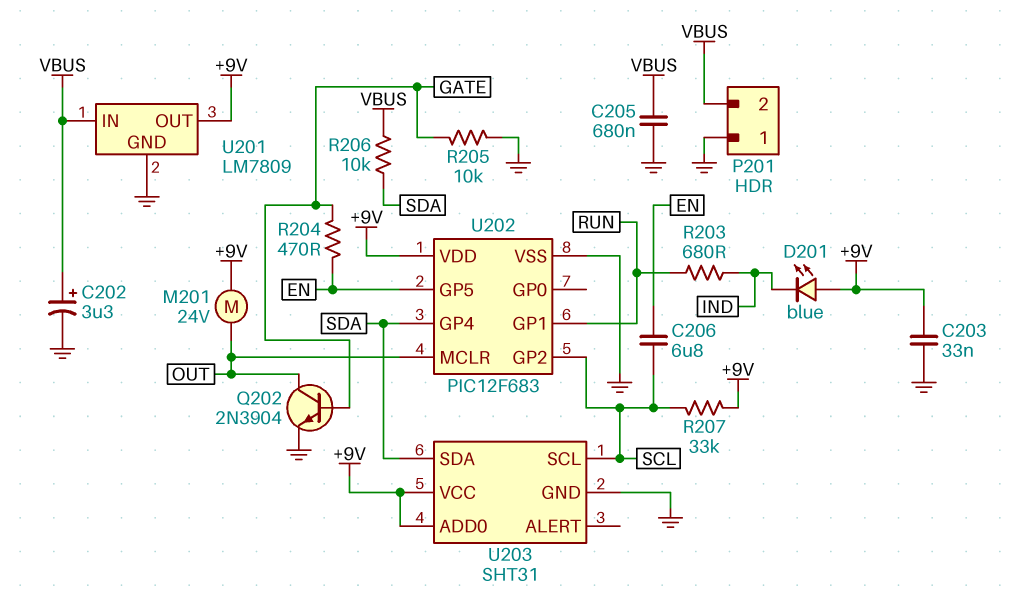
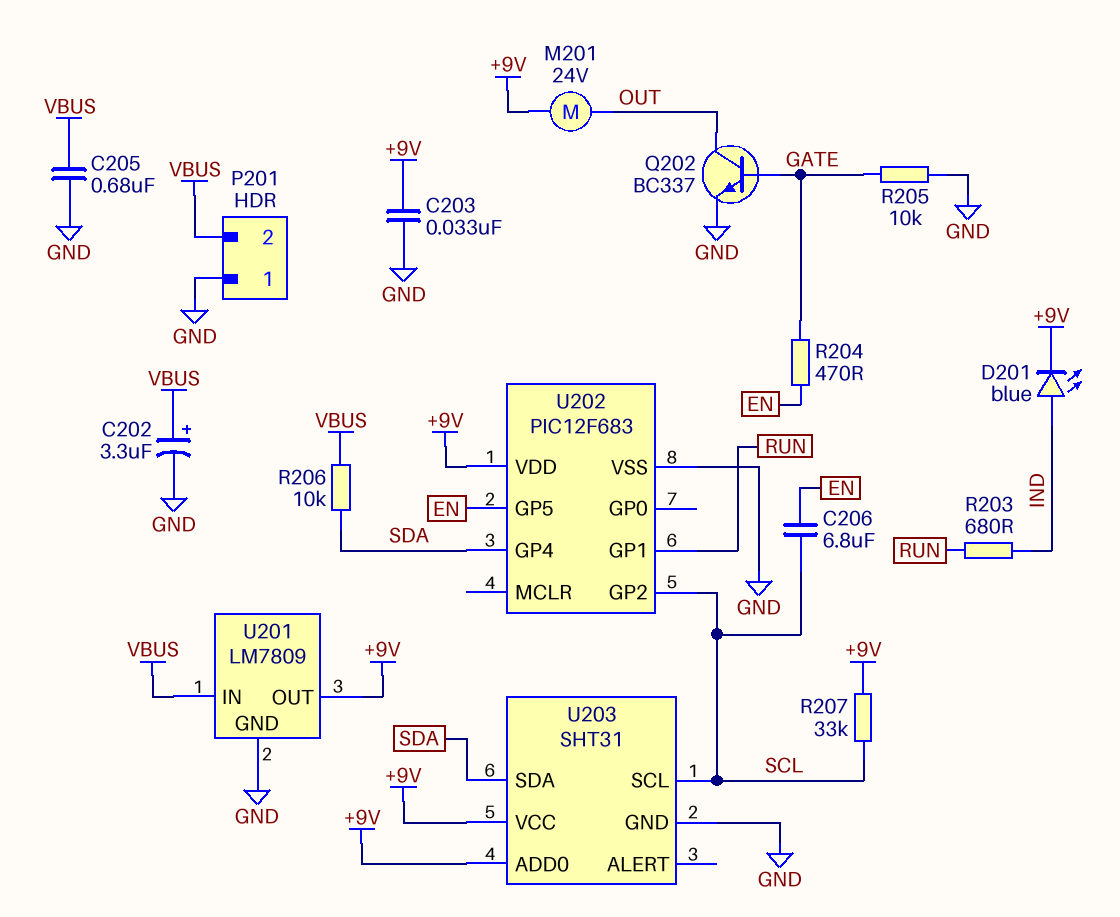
D201: LED blue (A +9V, K IND) -> LED blue (A IND, K +9V)
Q202: NPN 2N3904 (B GATE, C OUT, E GND) -> NPN BC337 (B GATE, C OUT, E GND)
U202 pin MCLR: OUT -> none

